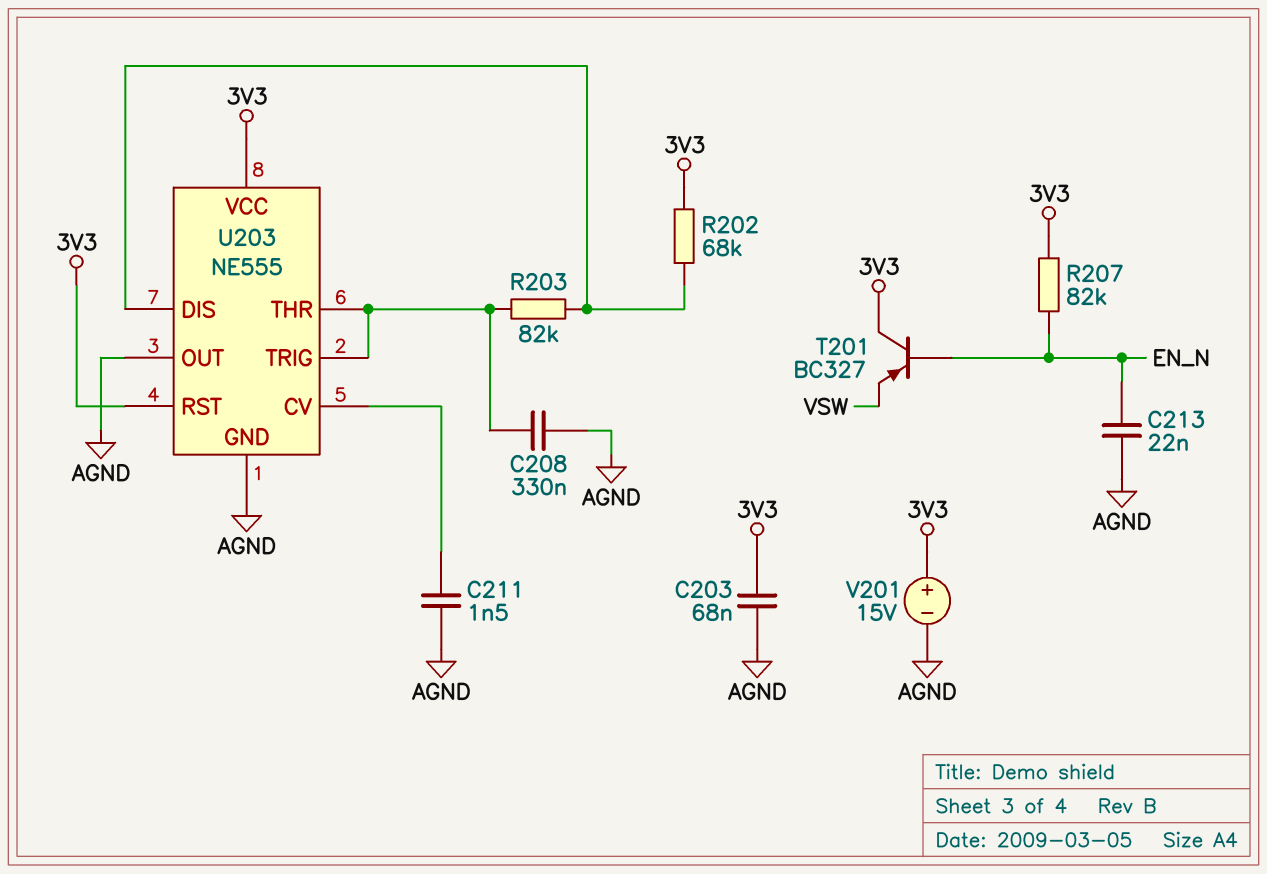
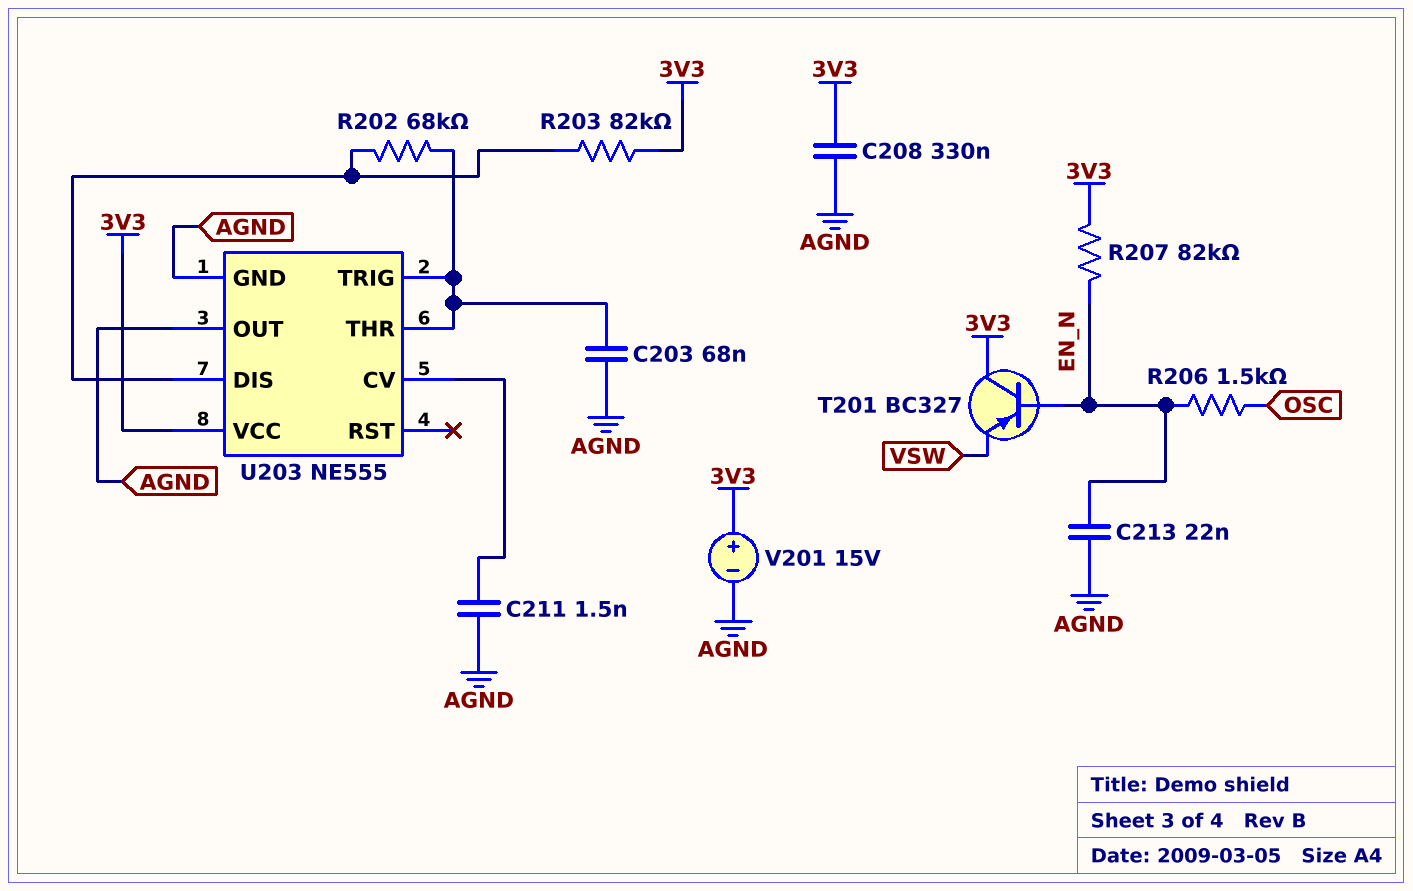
C203: 68nF (3V3, AGND) -> 68nF (AGND, U203/THR)
C208: 330nF (AGND, U203/THR) -> 330nF (3V3, AGND)
R202: 68k (3V3, U203/DIS) -> 68k (U203/DIS, U203/THR)
R203: 82k (U203/DIS, U203/THR) -> 82k (3V3, U203/DIS)
R206: none -> 1.5k (EN_N, OSC)
U203 pin RST: 3V3 -> none

